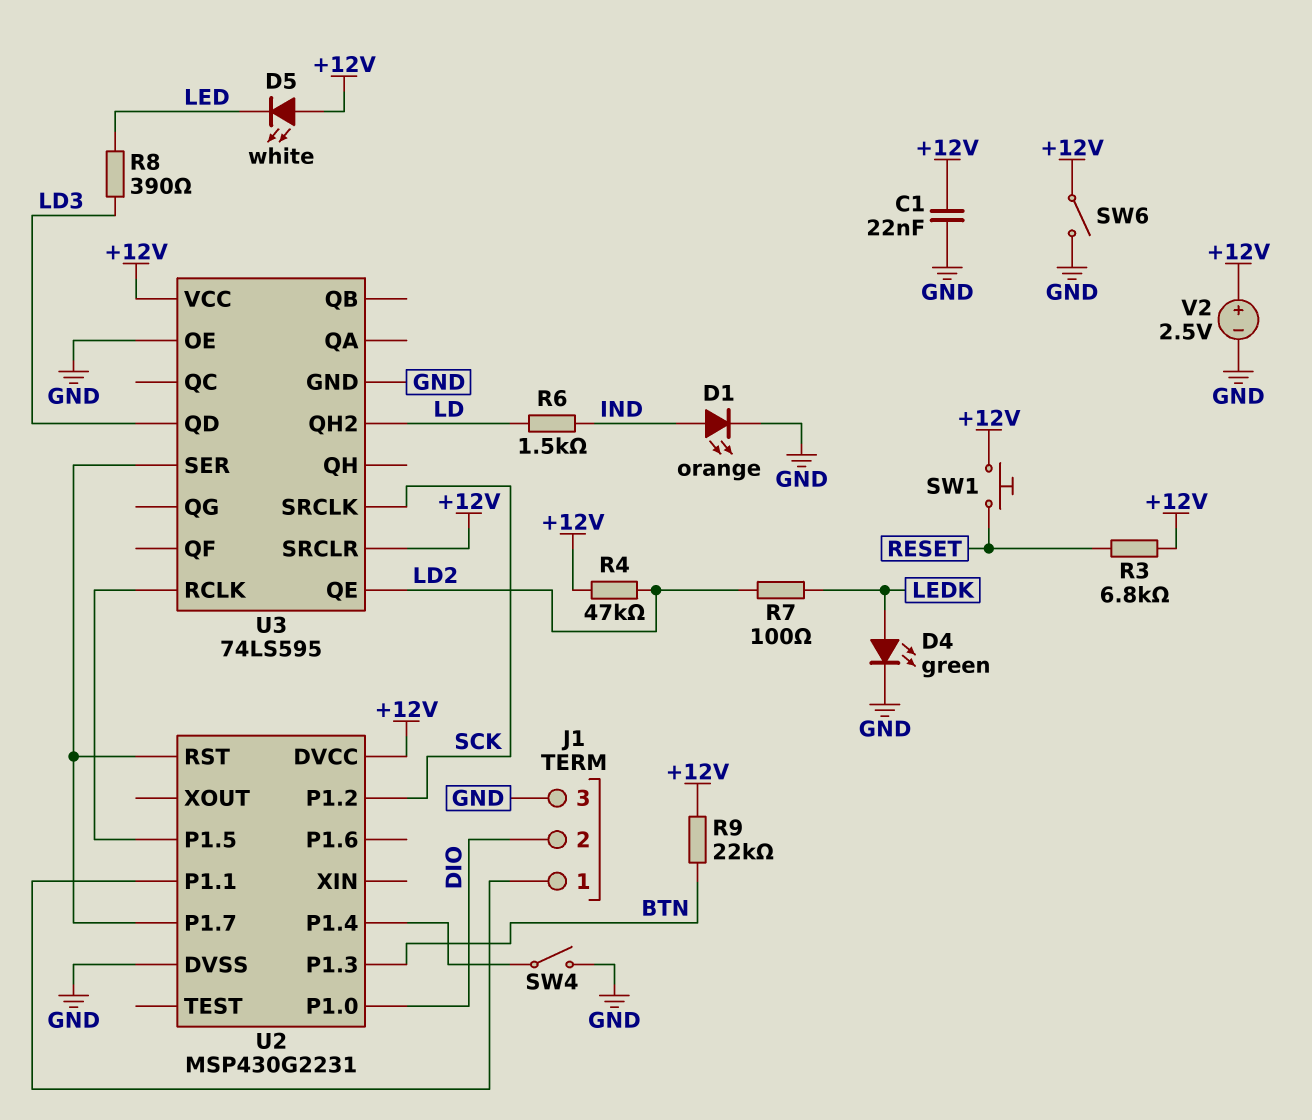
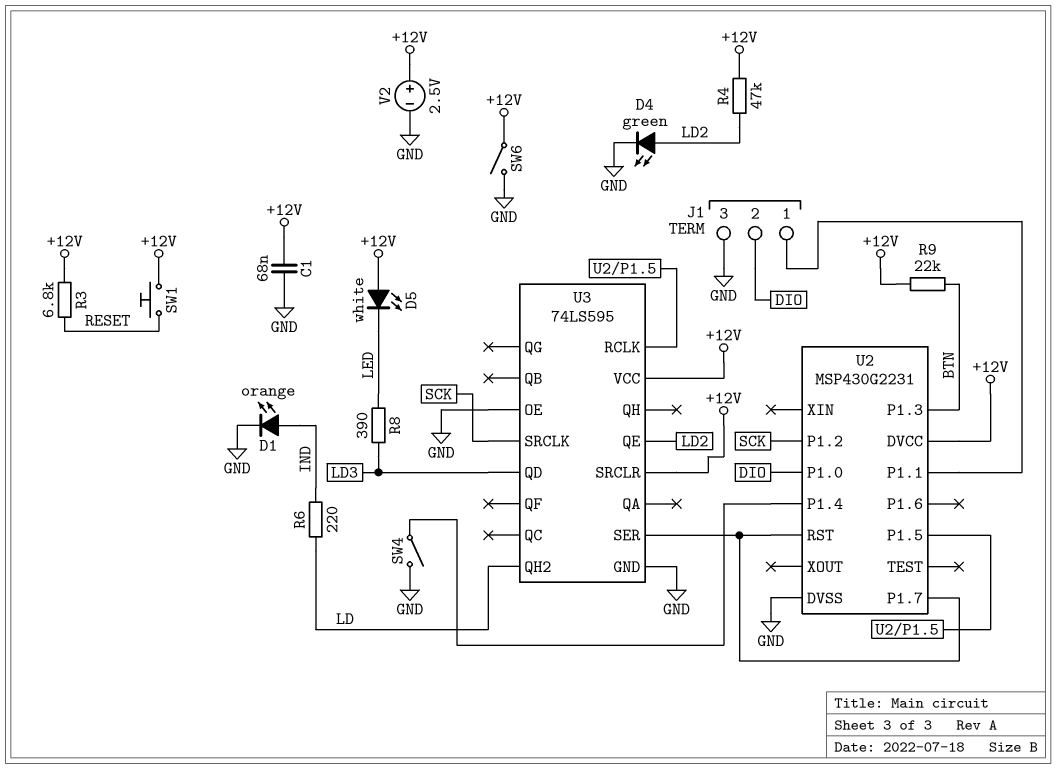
C1: 22nF (+12V, GND) -> 68nF (+12V, GND)
D4: LED green (A LEDK, K GND) -> LED green (A LD2, K GND)
R6: 1.5k (IND, LD) -> 220 (IND, LD)
R7: 100 (LD2, LEDK) -> none

